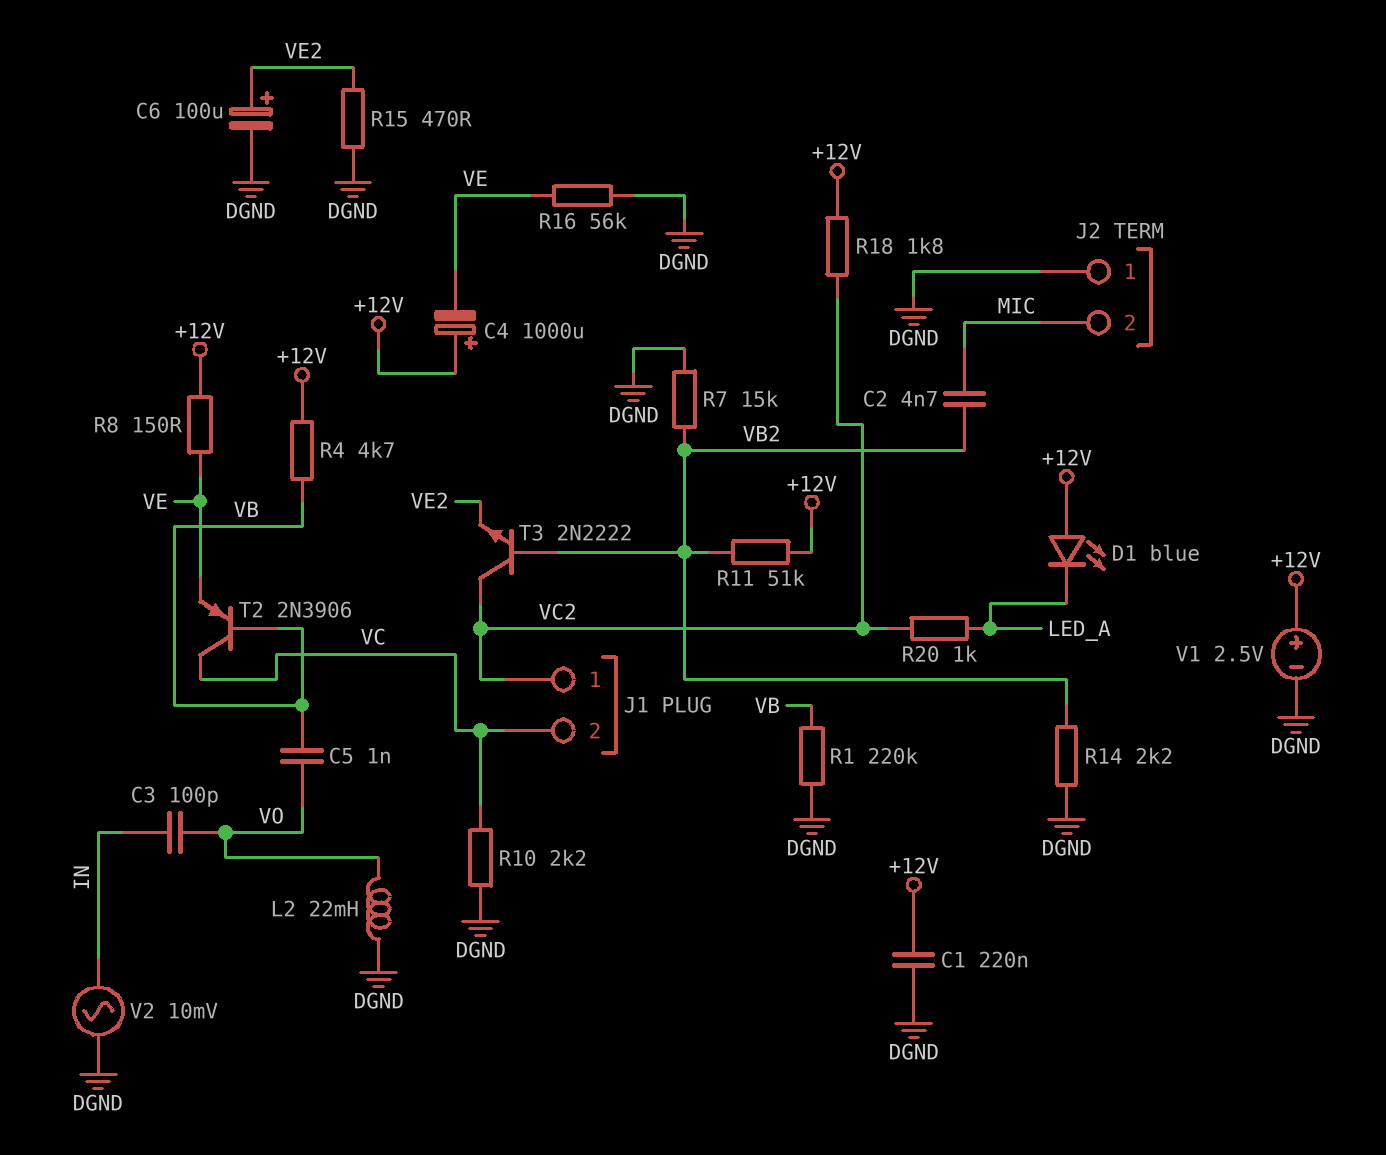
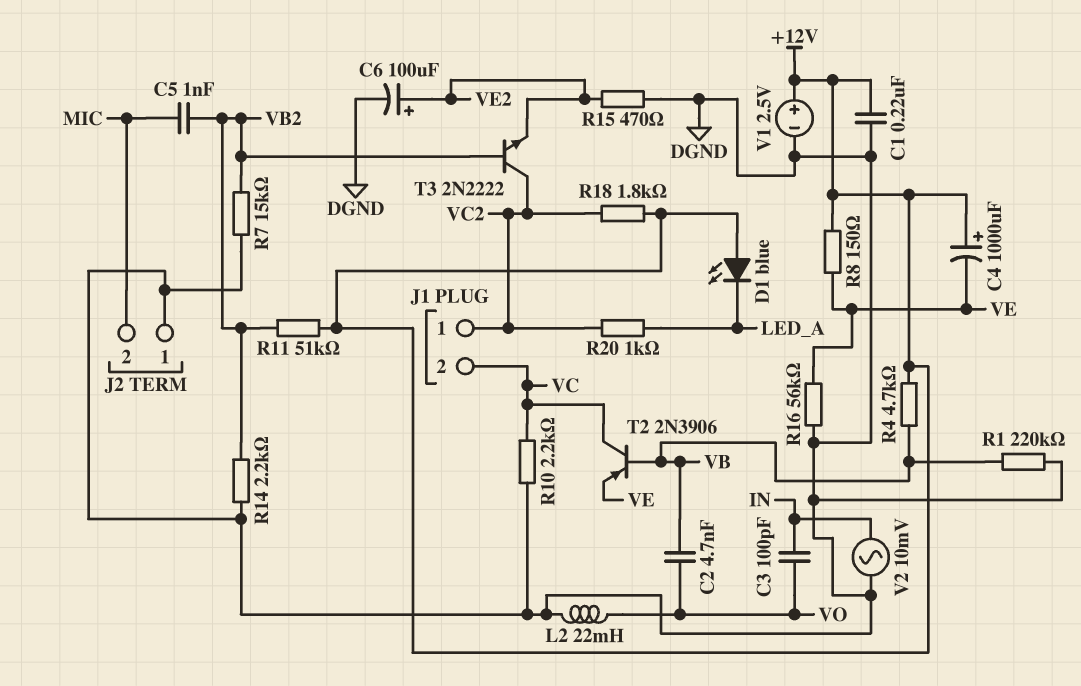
C2: 4.7nF (MIC, VB2) -> 4.7nF (VB, VO)
C5: 1nF (VB, VO) -> 1nF (MIC, VB2)

